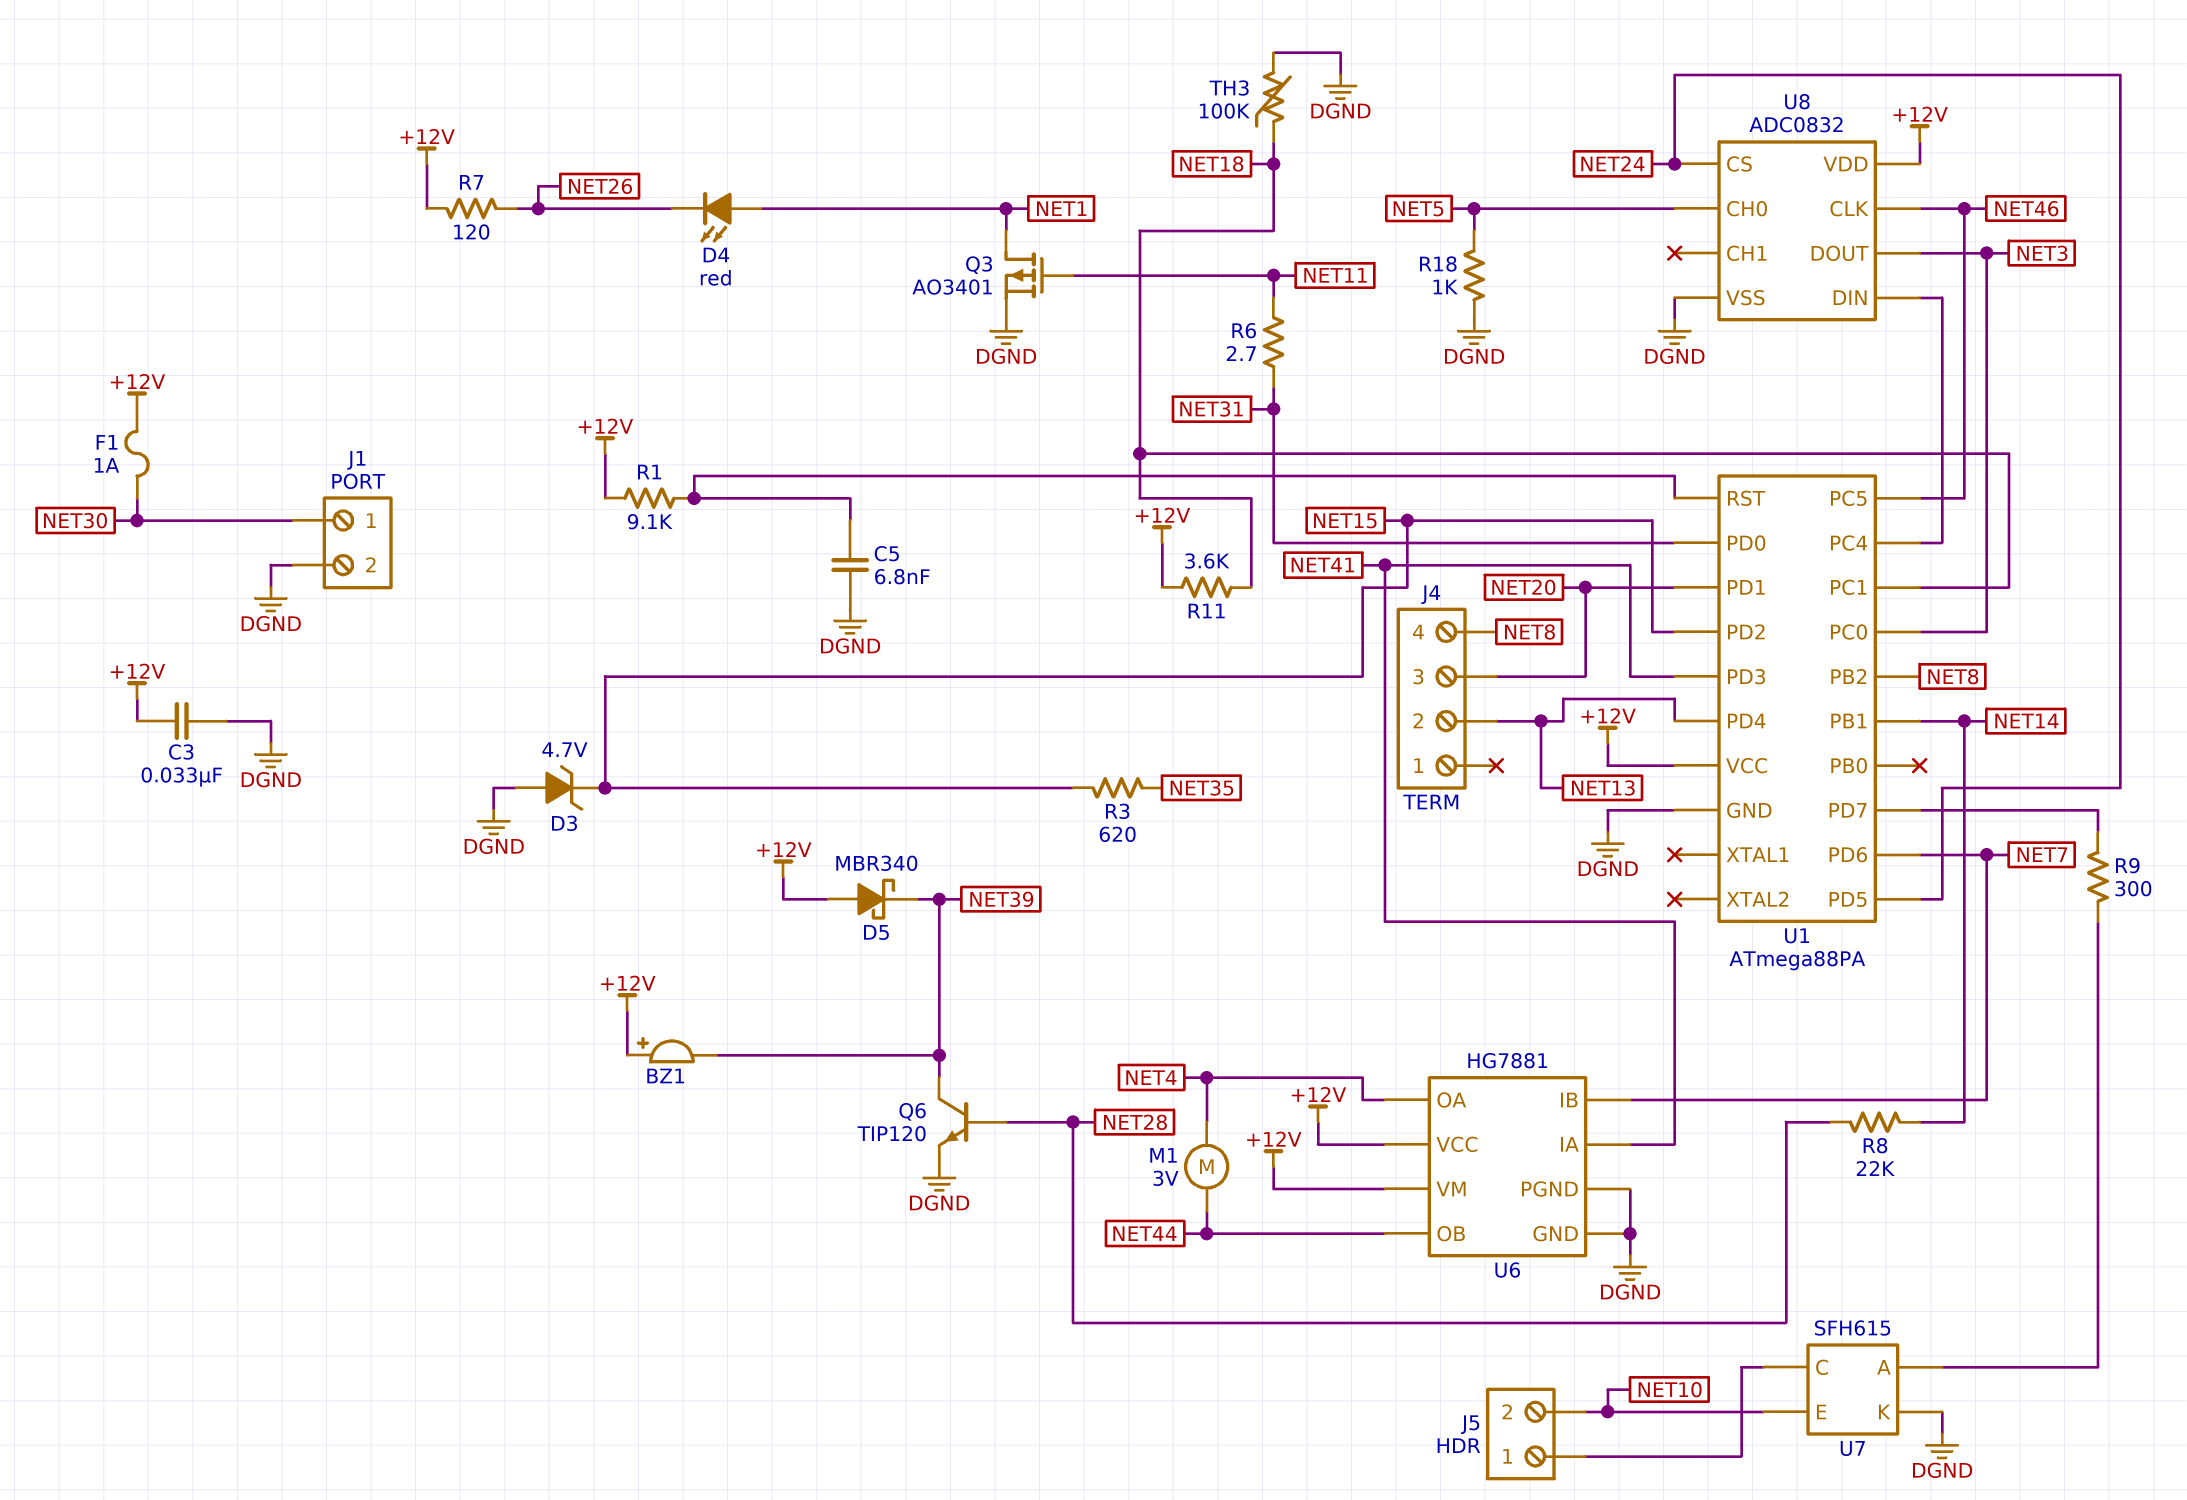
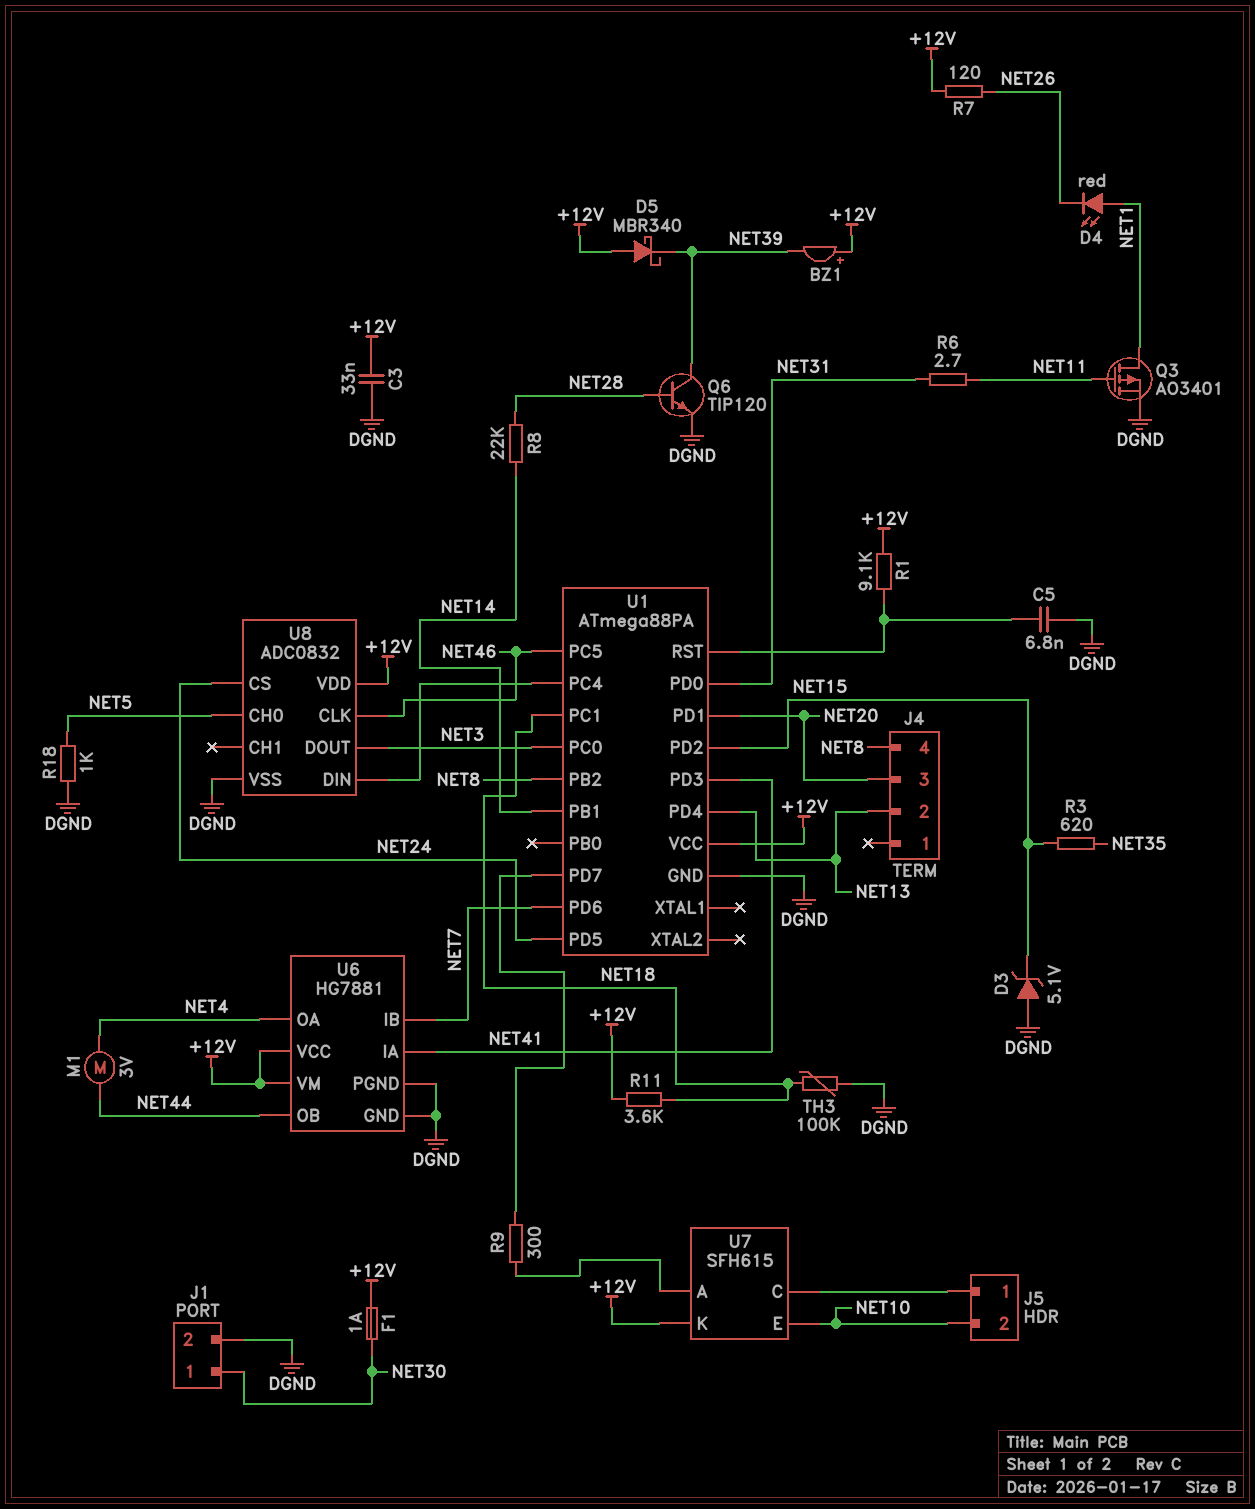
D3: zener 4.7V (A DGND, K NET15) -> zener 5.1V (A DGND, K NET15)
U7 pin K: DGND -> +12V

